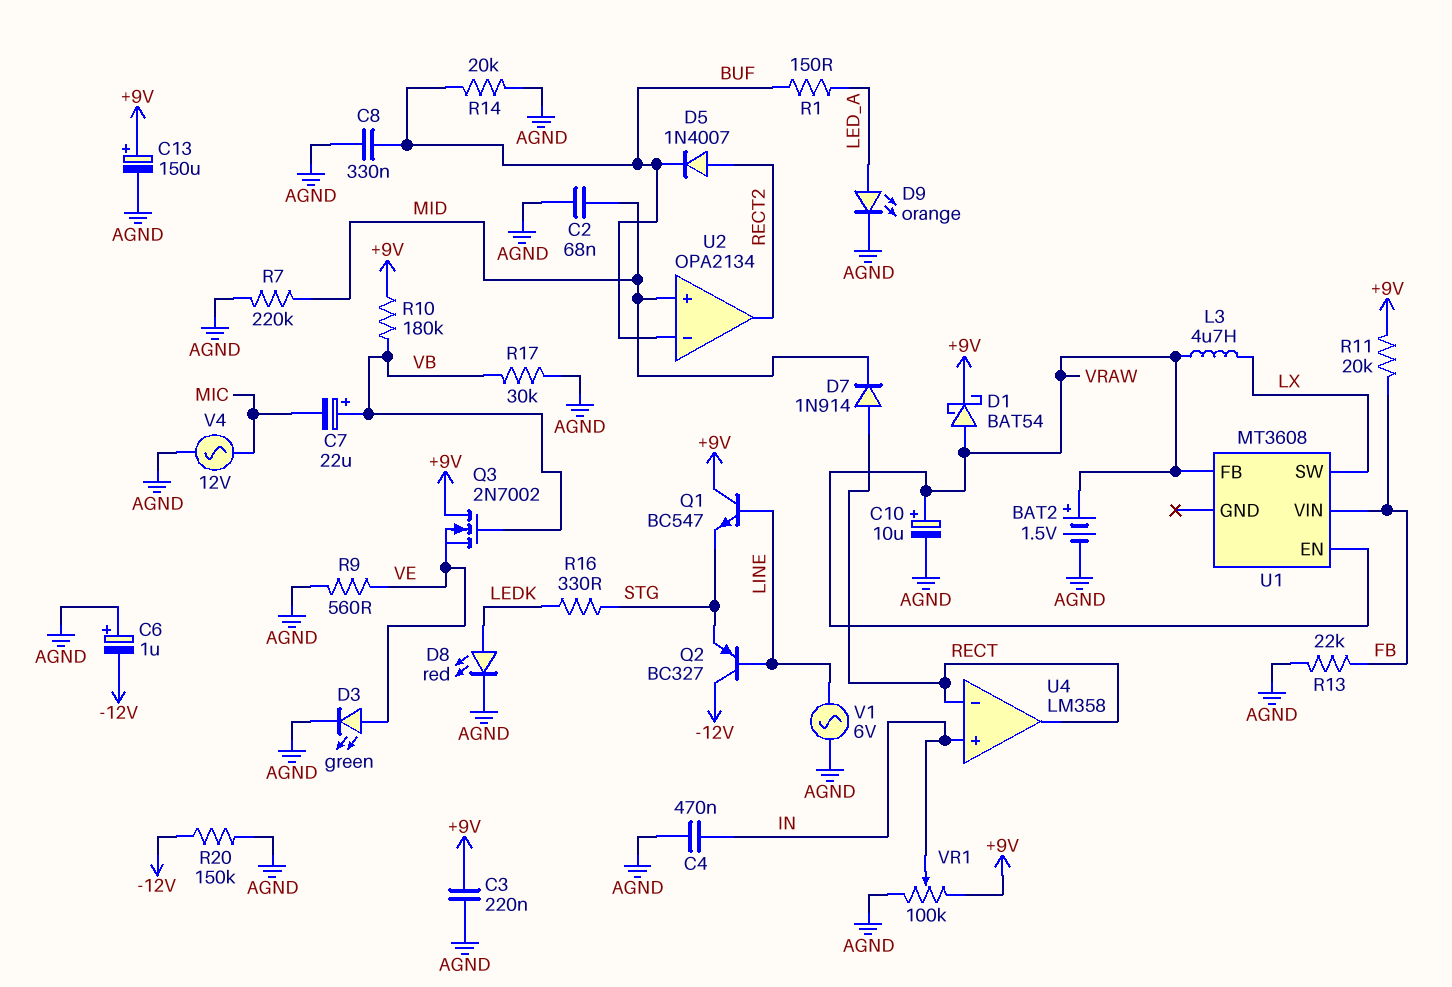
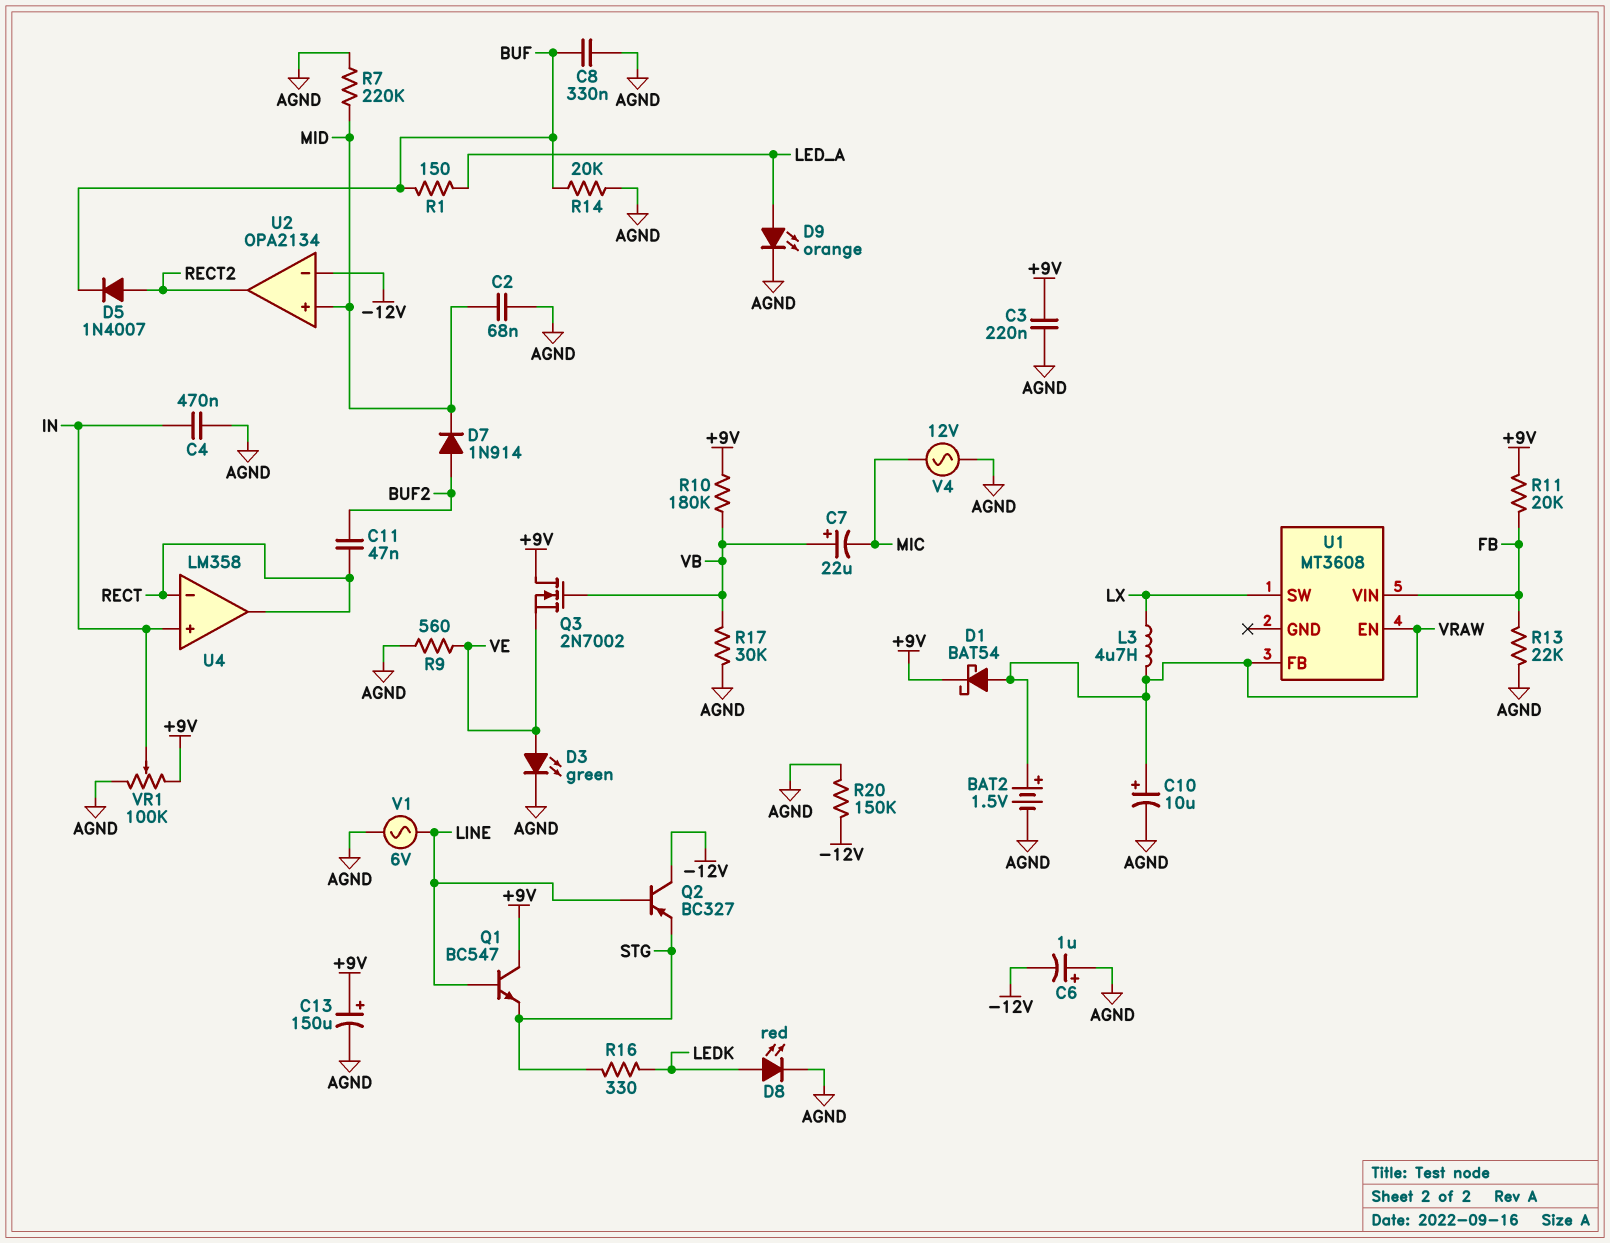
C11: none -> 47nF (BUF2, RECT)
D7: diode 1N914 (A RECT, K MID) -> diode 1N914 (A BUF2, K MID)
U2 pin in-: BUF -> -12V

